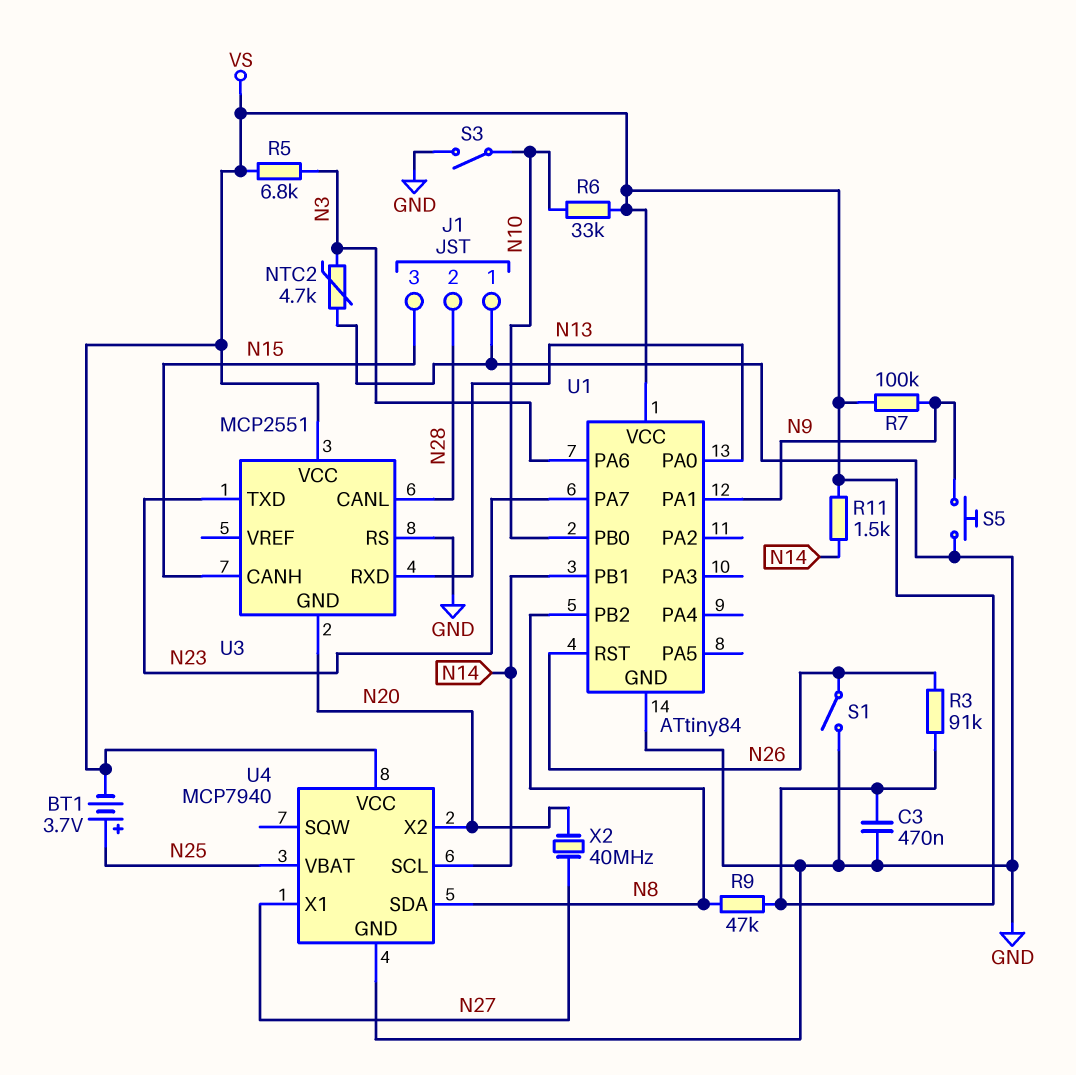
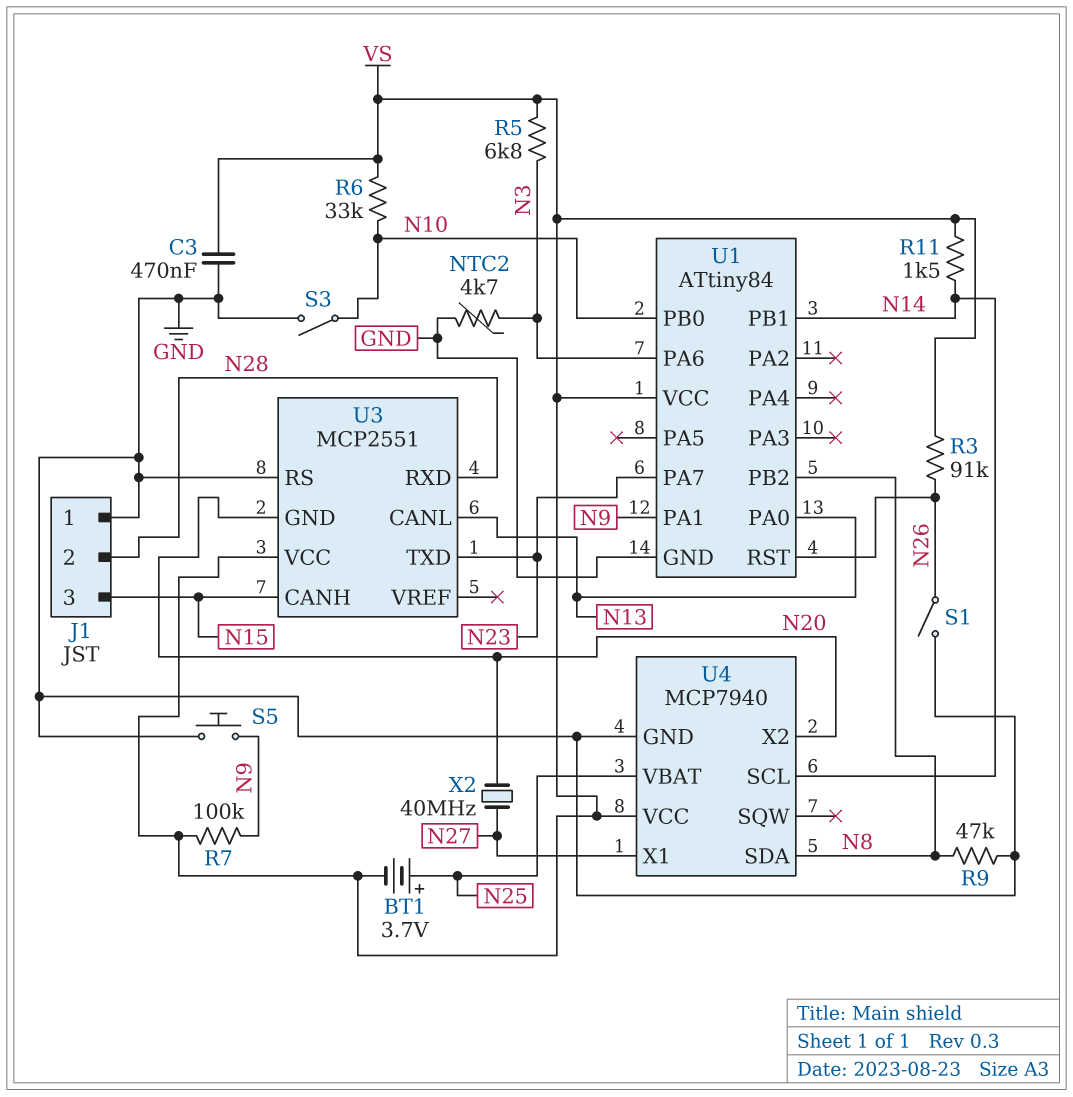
R9: 47k (N8, VS) -> 47k (GND, N8)
U3 pin CANL: N28 -> N13
U3 pin RXD: N13 -> N28

